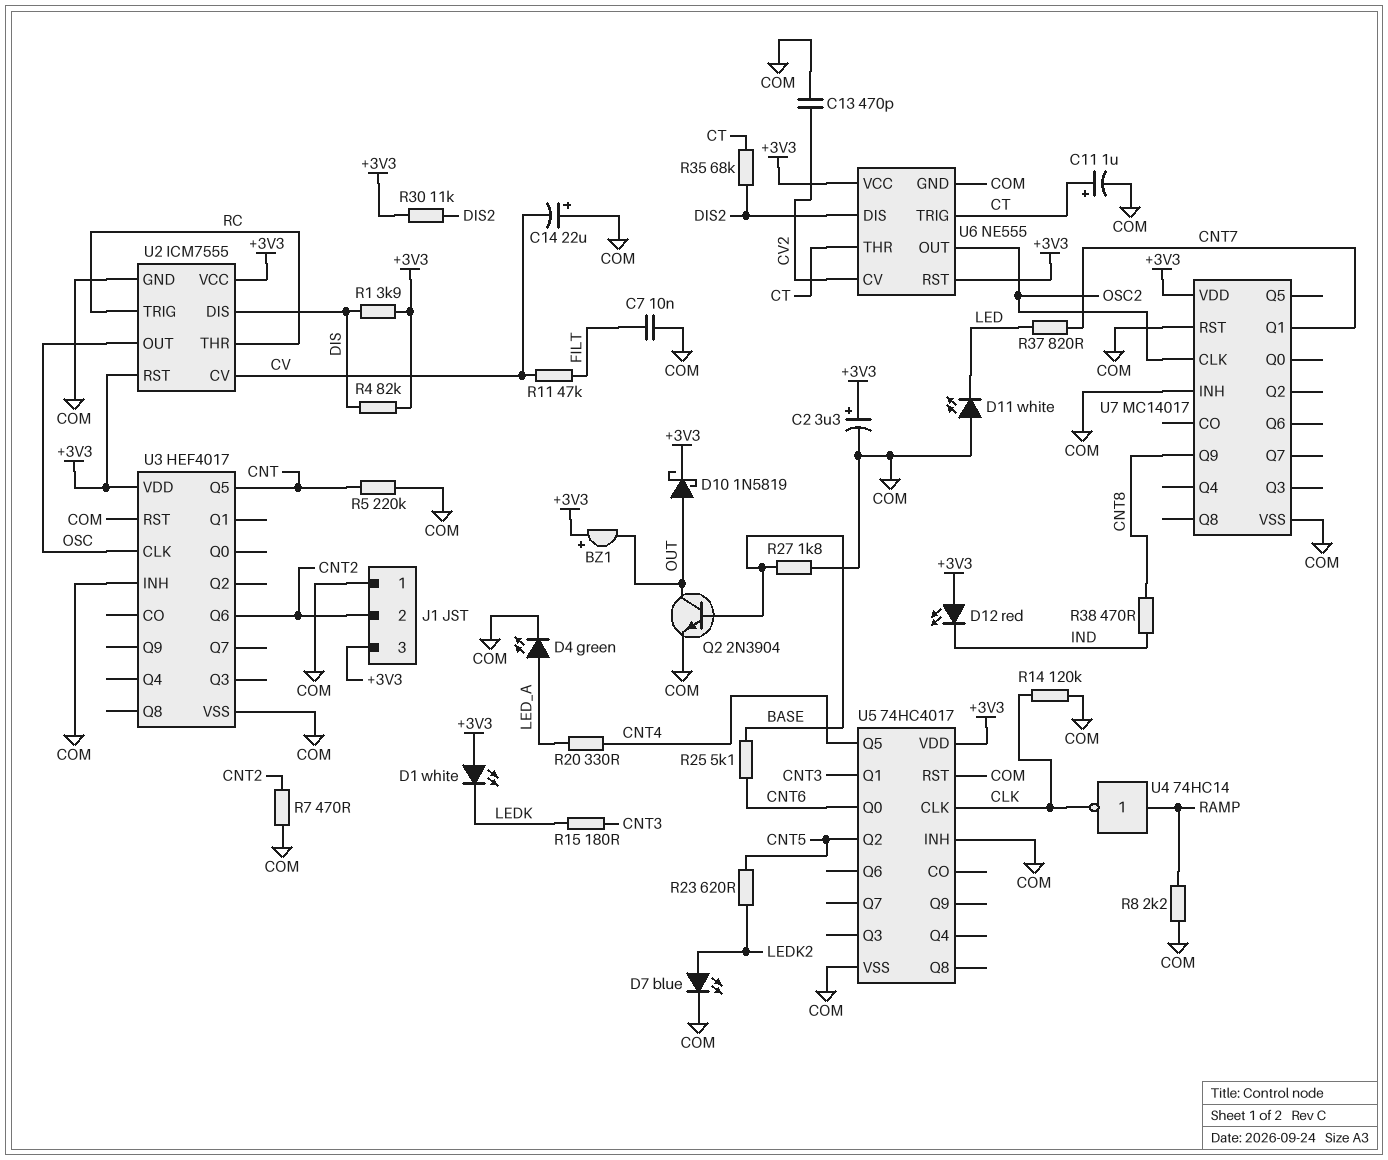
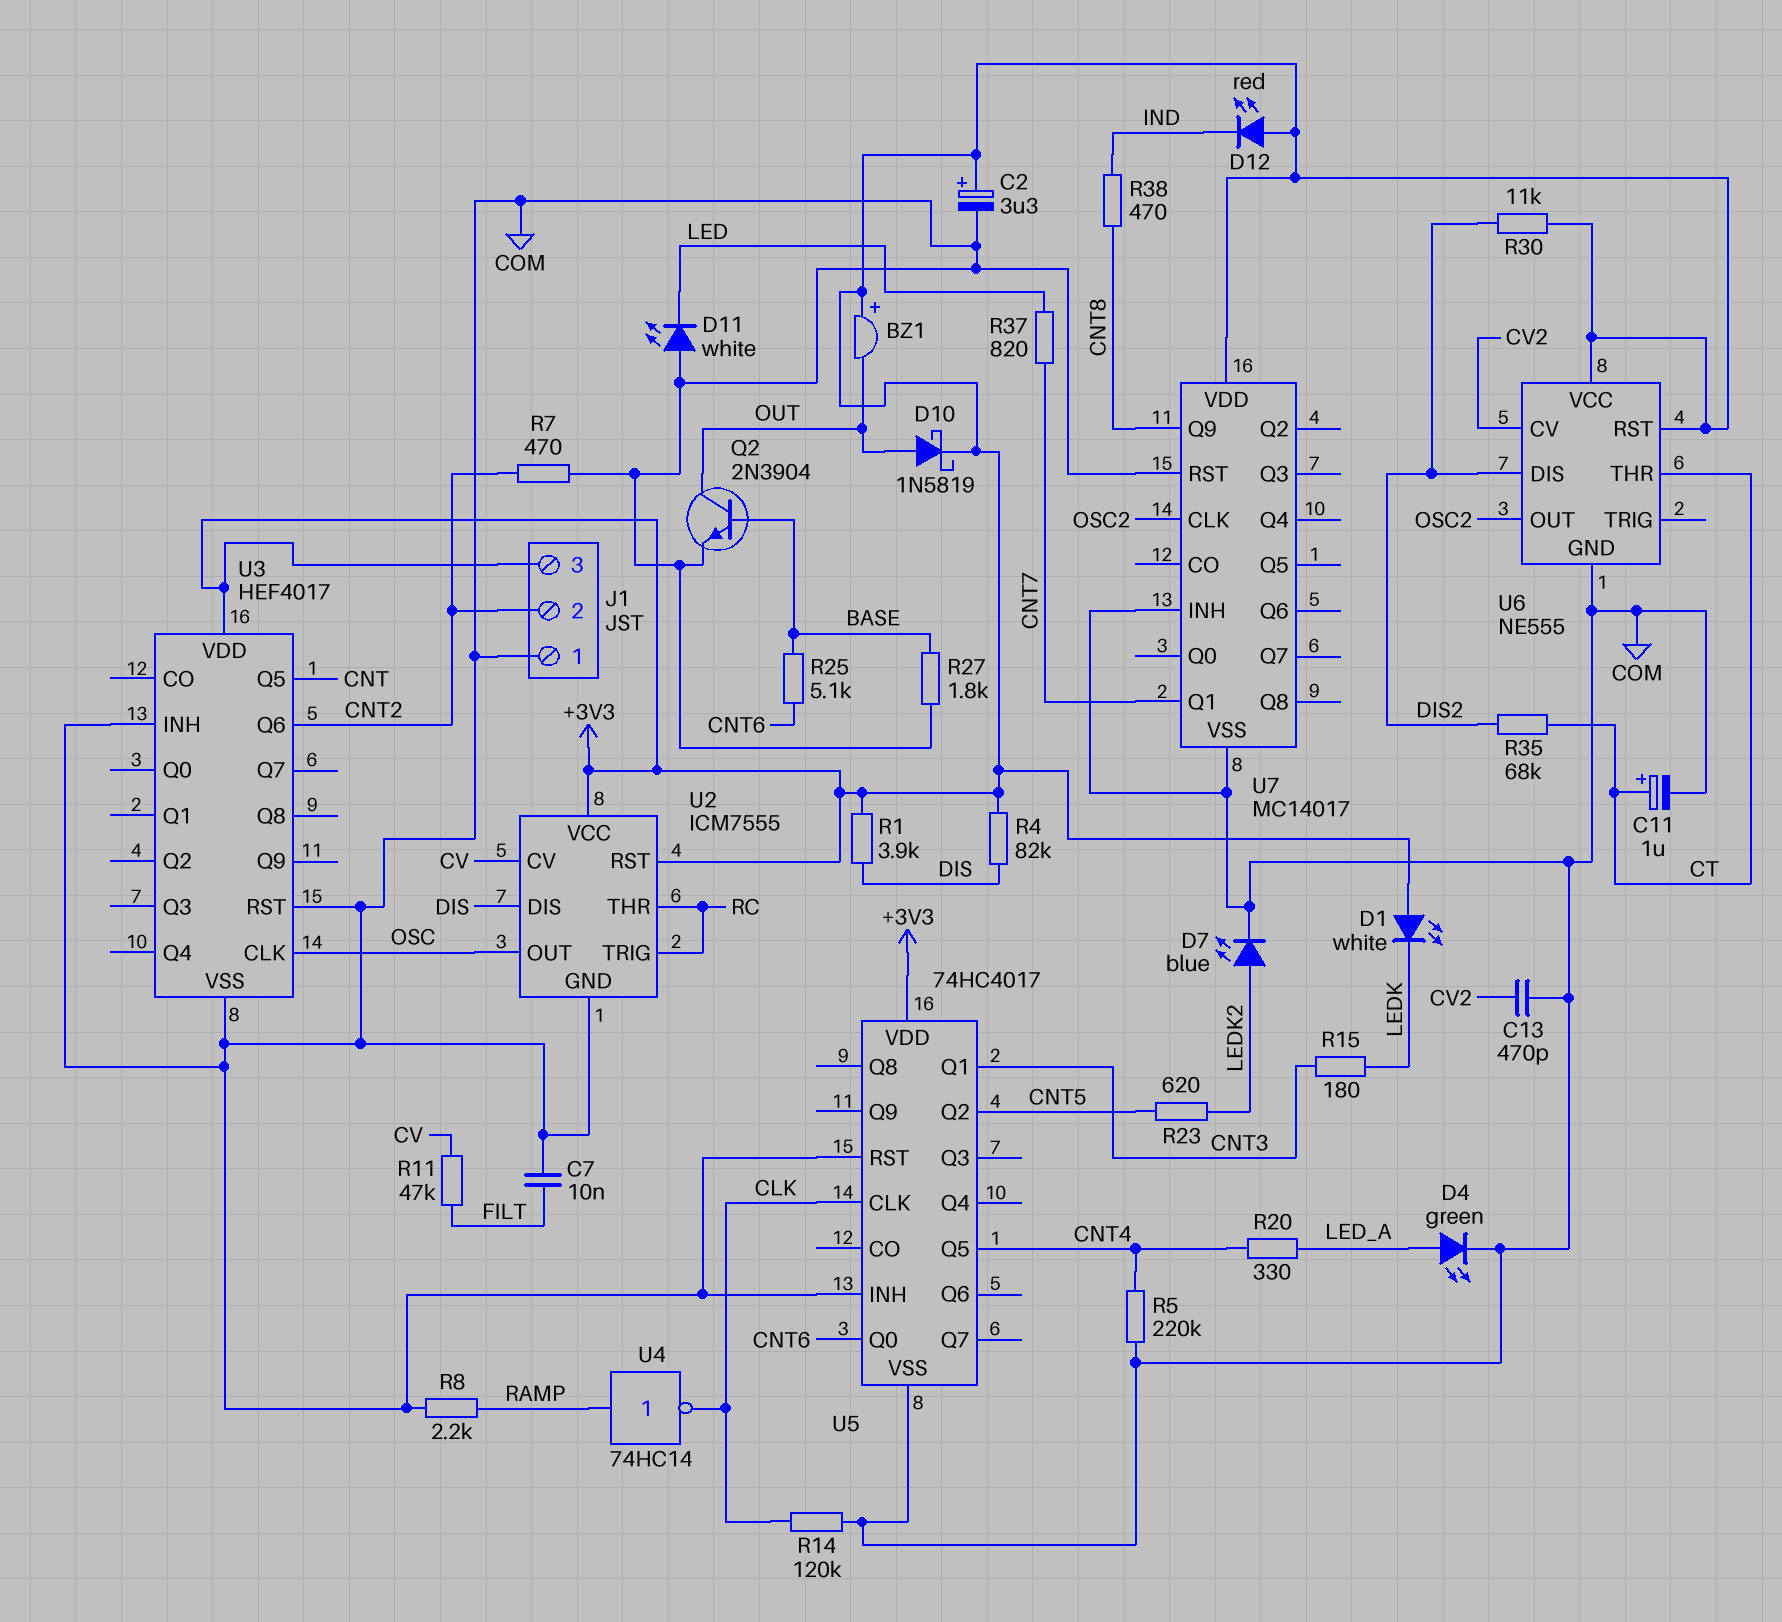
C14: 22uF (plus COM, minus CV) -> none
R5: 220k (CNT, COM) -> 220k (CNT4, COM)
U6 pin TRIG: CT -> none

